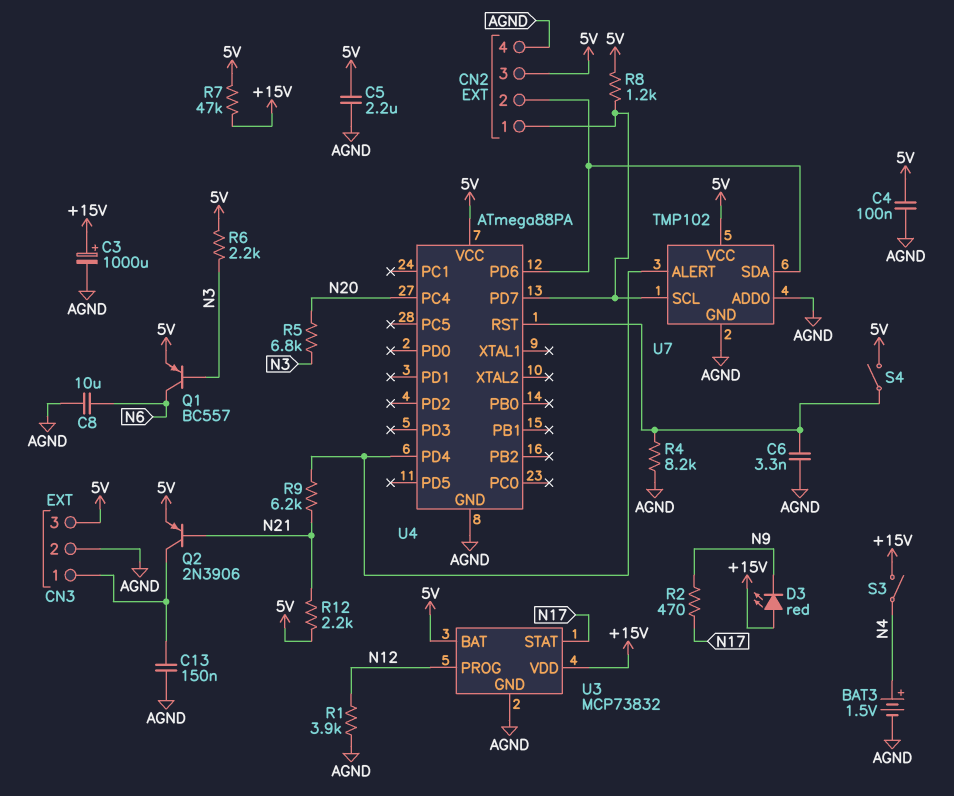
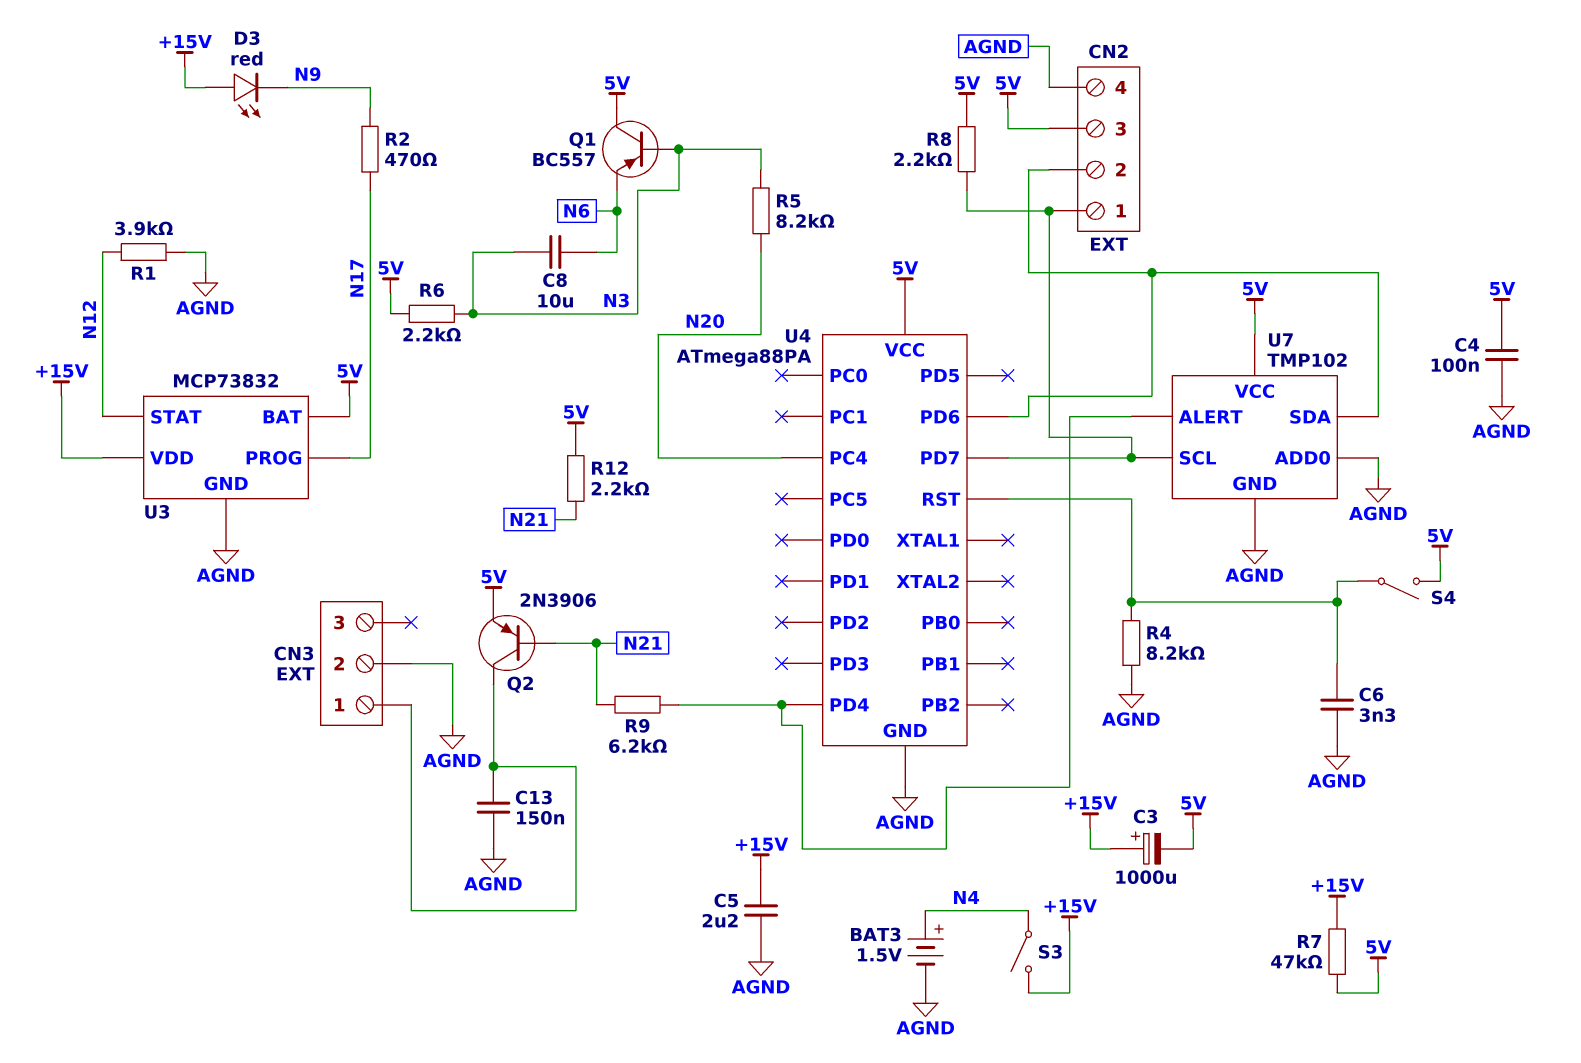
C3: 1000uF (plus +15V, minus AGND) -> 1000uF (plus +15V, minus 5V)
C5: 2.2uF (5V, AGND) -> 2.2uF (+15V, AGND)
C8: 10uF (AGND, N6) -> 10uF (N3, N6)
CN3 pin 3: 5V -> none
Q1: PNP BC557 (B N3, C N6, E 5V) -> PNP BC557 (B N3, C 5V, E N6)
R5: 6.8k (N3, N20) -> 8.2k (N3, N20)
R8: 1.2k (5V, CN2/1) -> 2.2k (5V, CN2/1)
U3 pin PROG: N12 -> N17
U3 pin STAT: N17 -> N12

